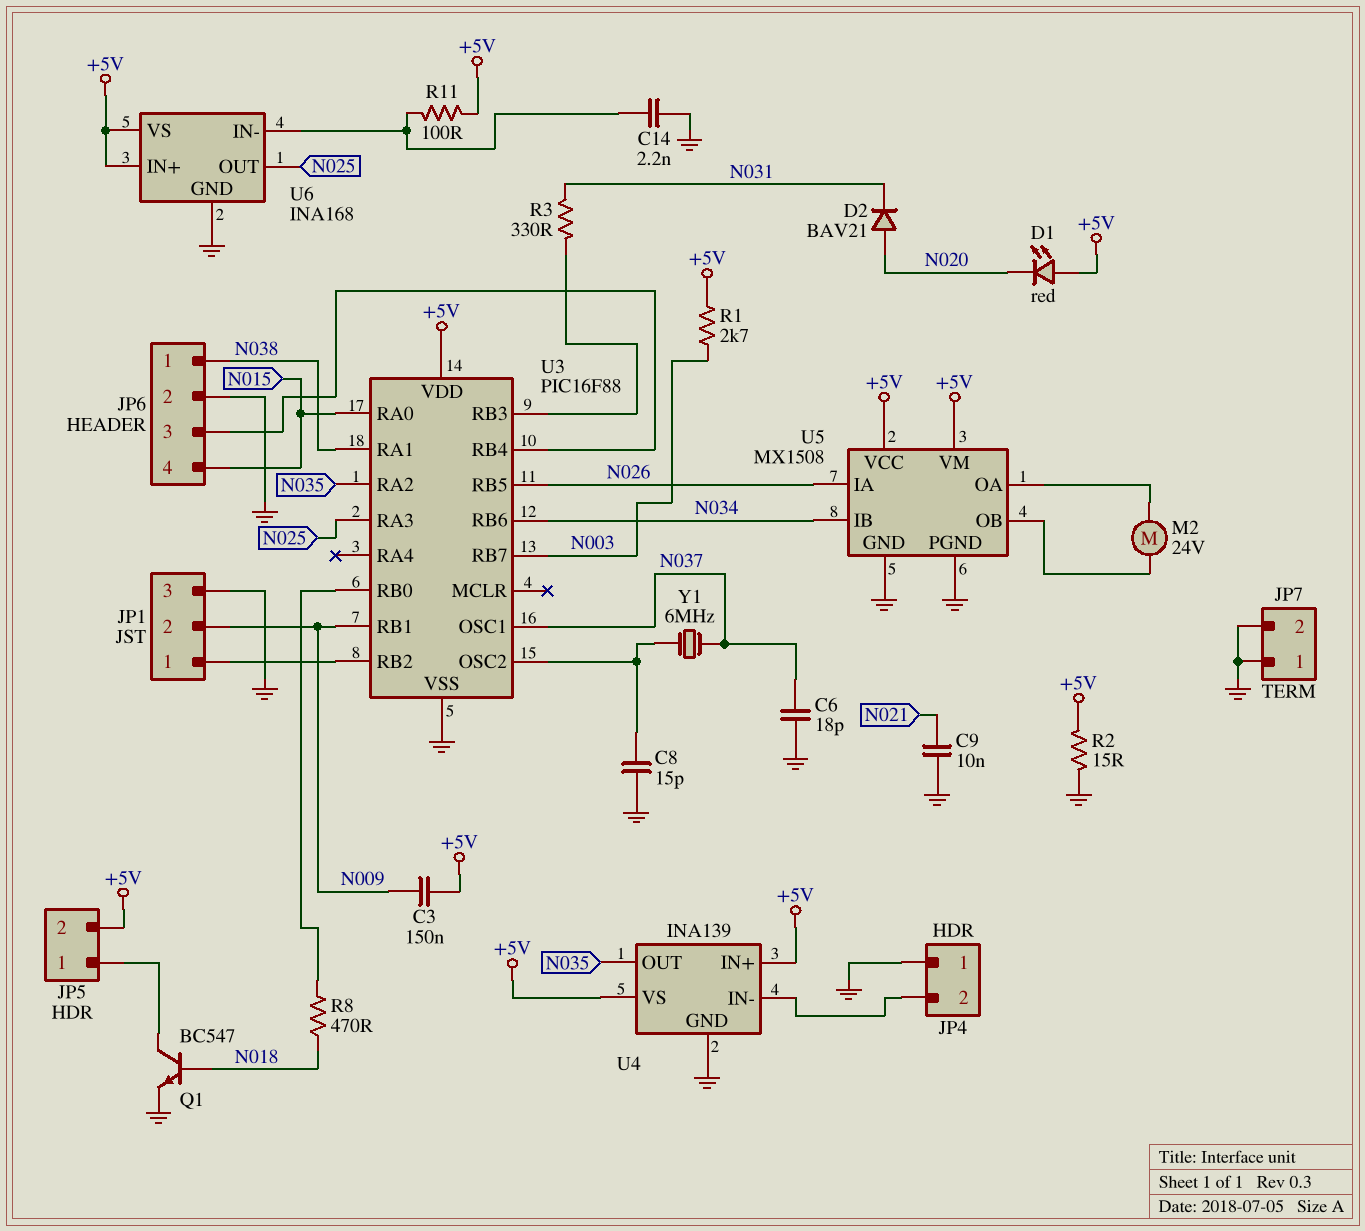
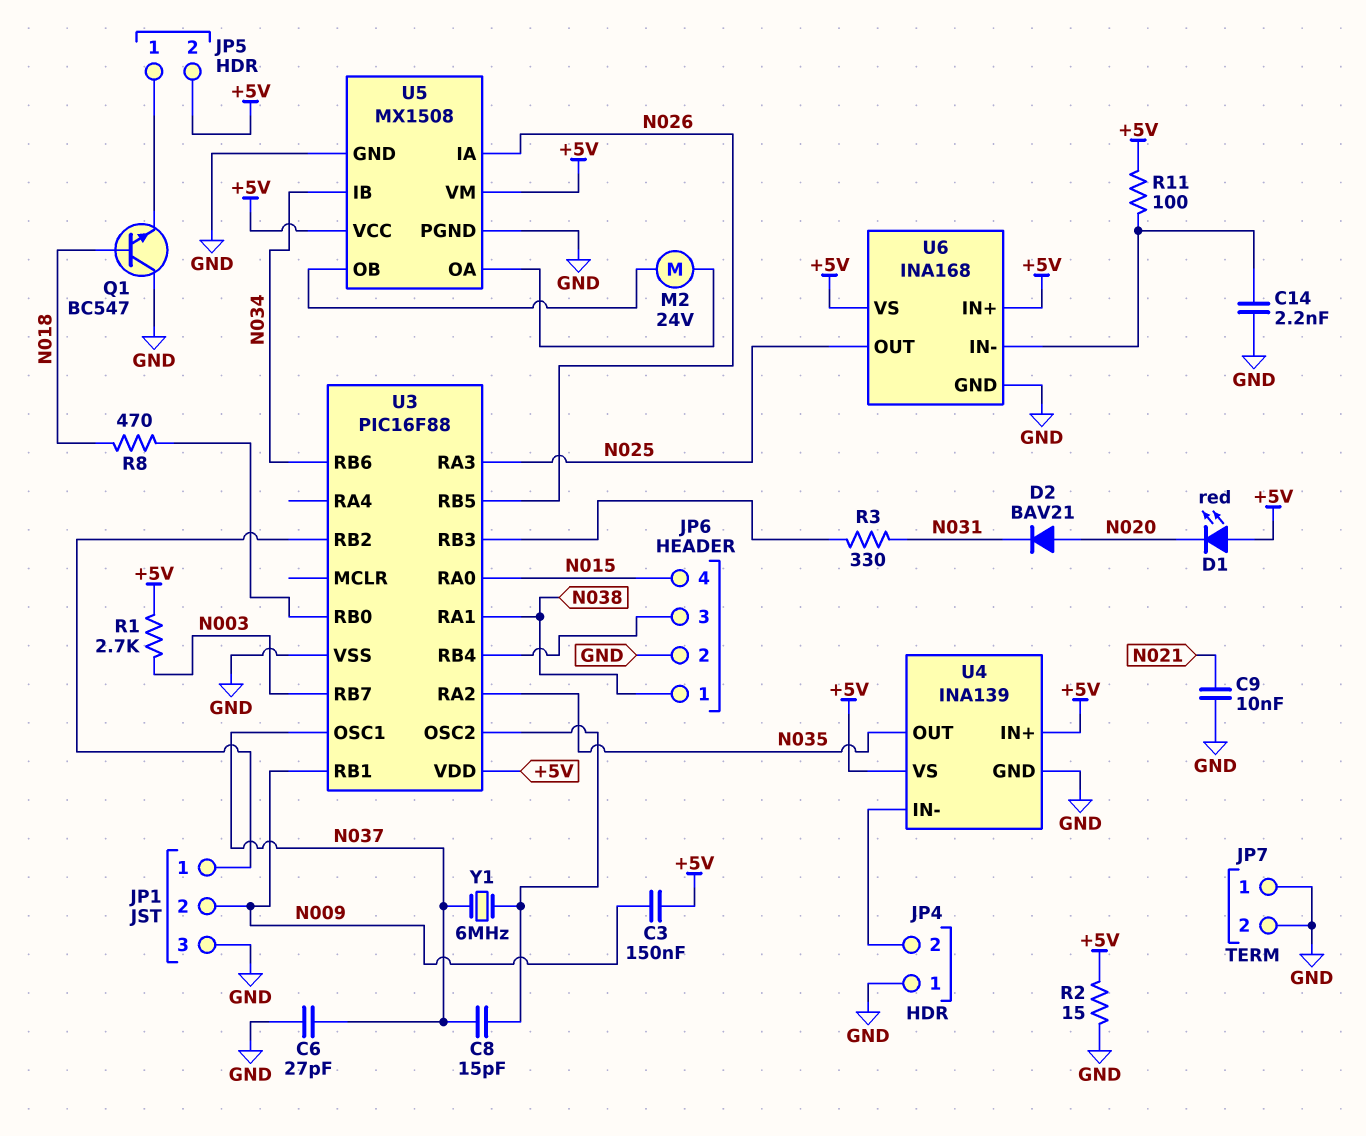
C6: 18pF (GND, N037) -> 27pF (GND, N037)
C8: 15pF (GND, U3/OSC2) -> 15pF (N037, U3/OSC2)
Q1: NPN BC547 (B N018, C JP5/1, E GND) -> NPN BC547 (B N018, C GND, E JP5/1)

